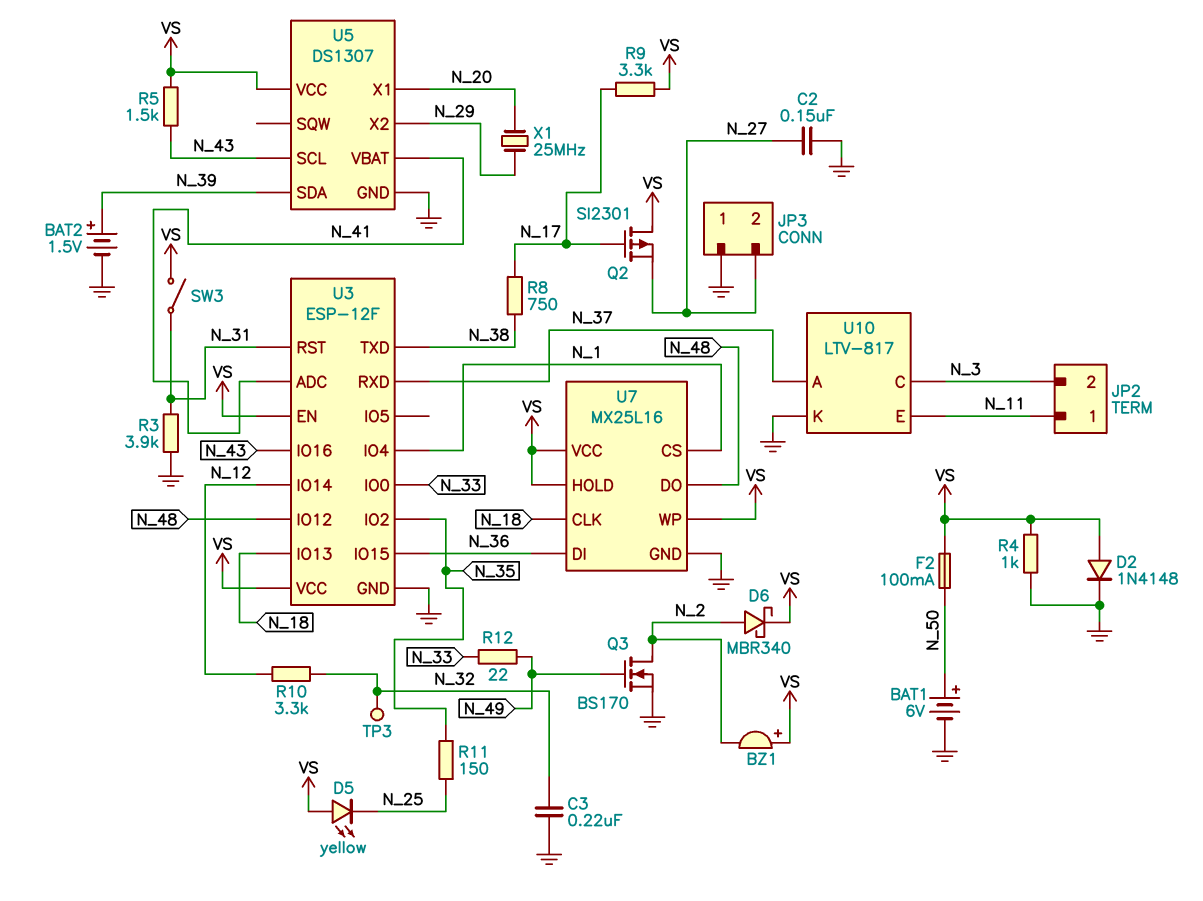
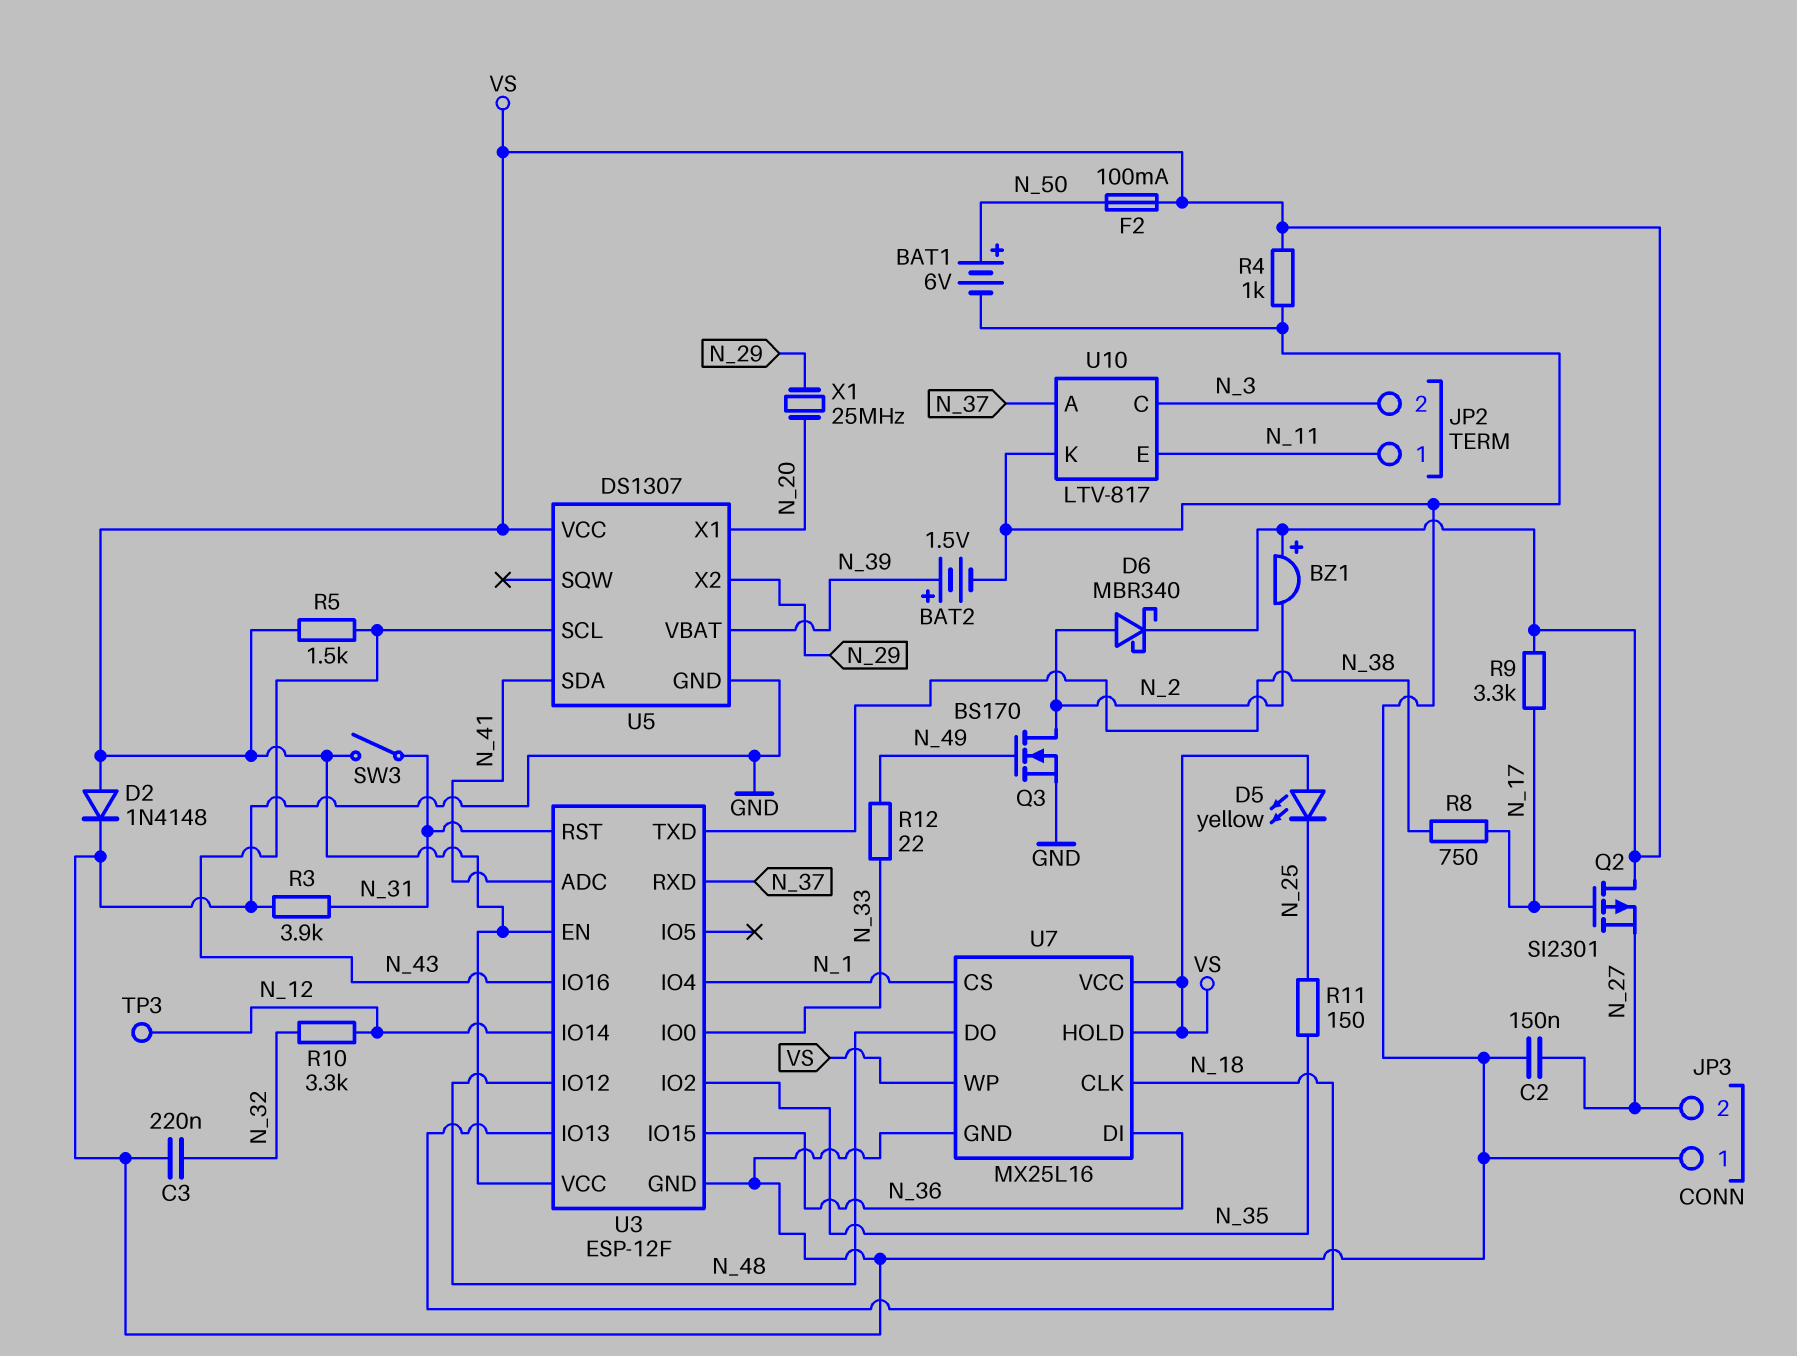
TP3: test point (N_32) -> test point (N_12)
U5 pin SDA: N_39 -> N_41
U5 pin VBAT: N_41 -> N_39

